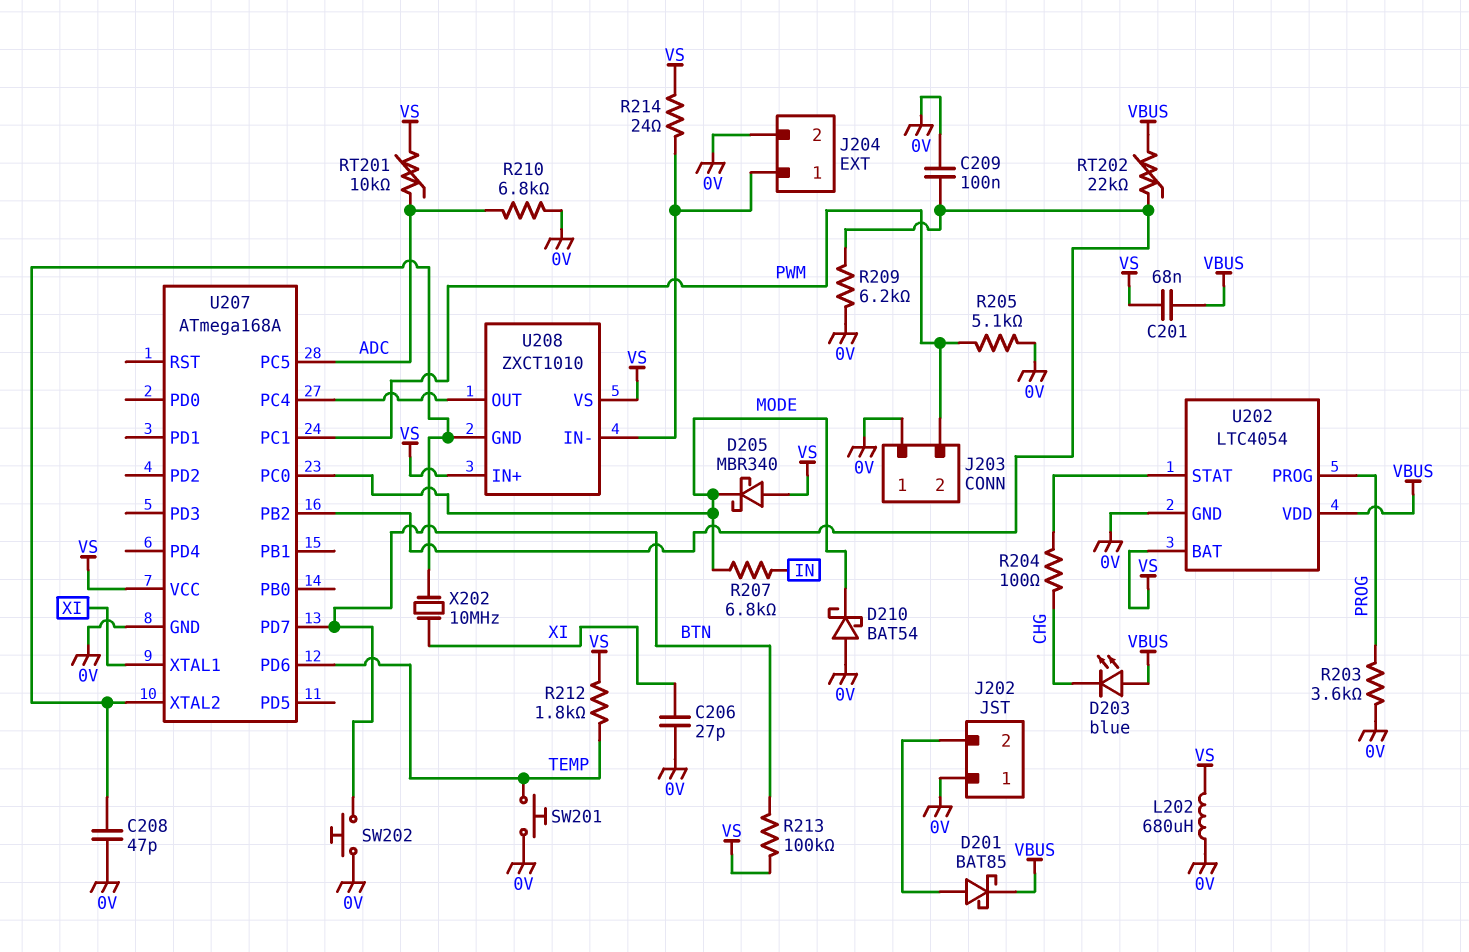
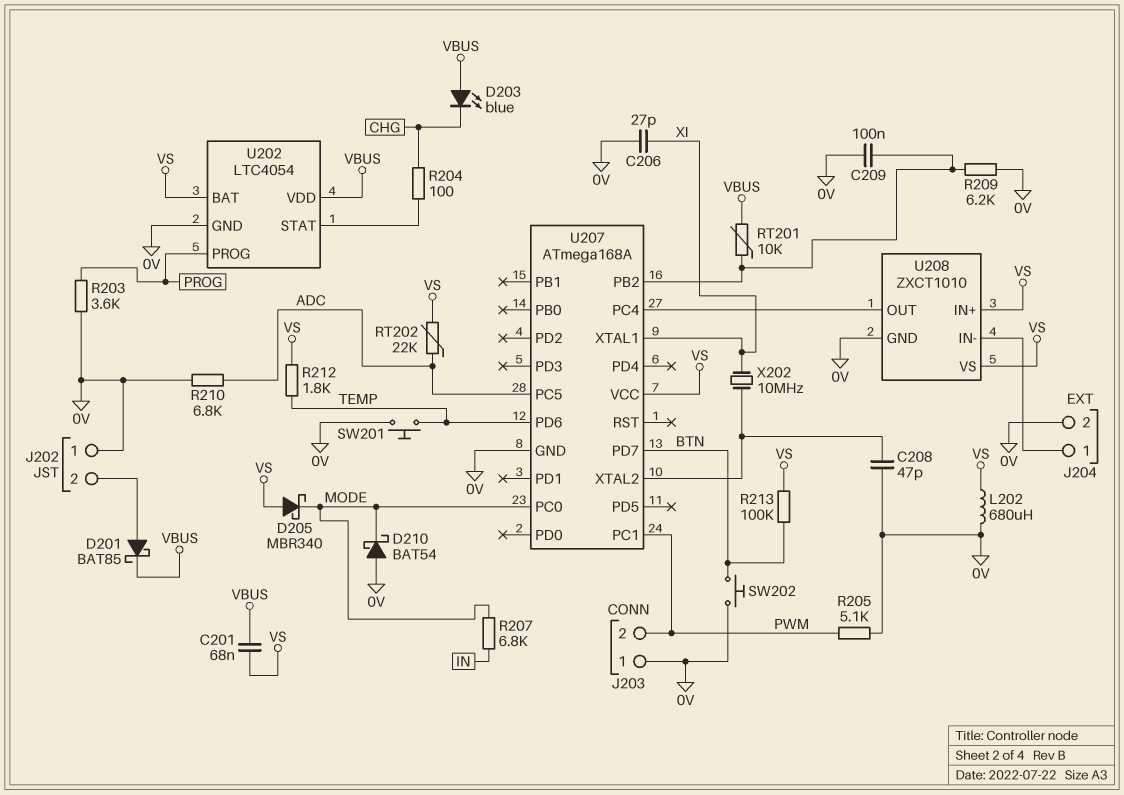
R214: 24 (J204/1, VS) -> none
RT201: 10k (ADC, VS) -> 10k (U207/PB2, VBUS)
RT202: 22k (U207/PB2, VBUS) -> 22k (ADC, VS)
U208 pin GND: U207/XTAL2 -> 0V

